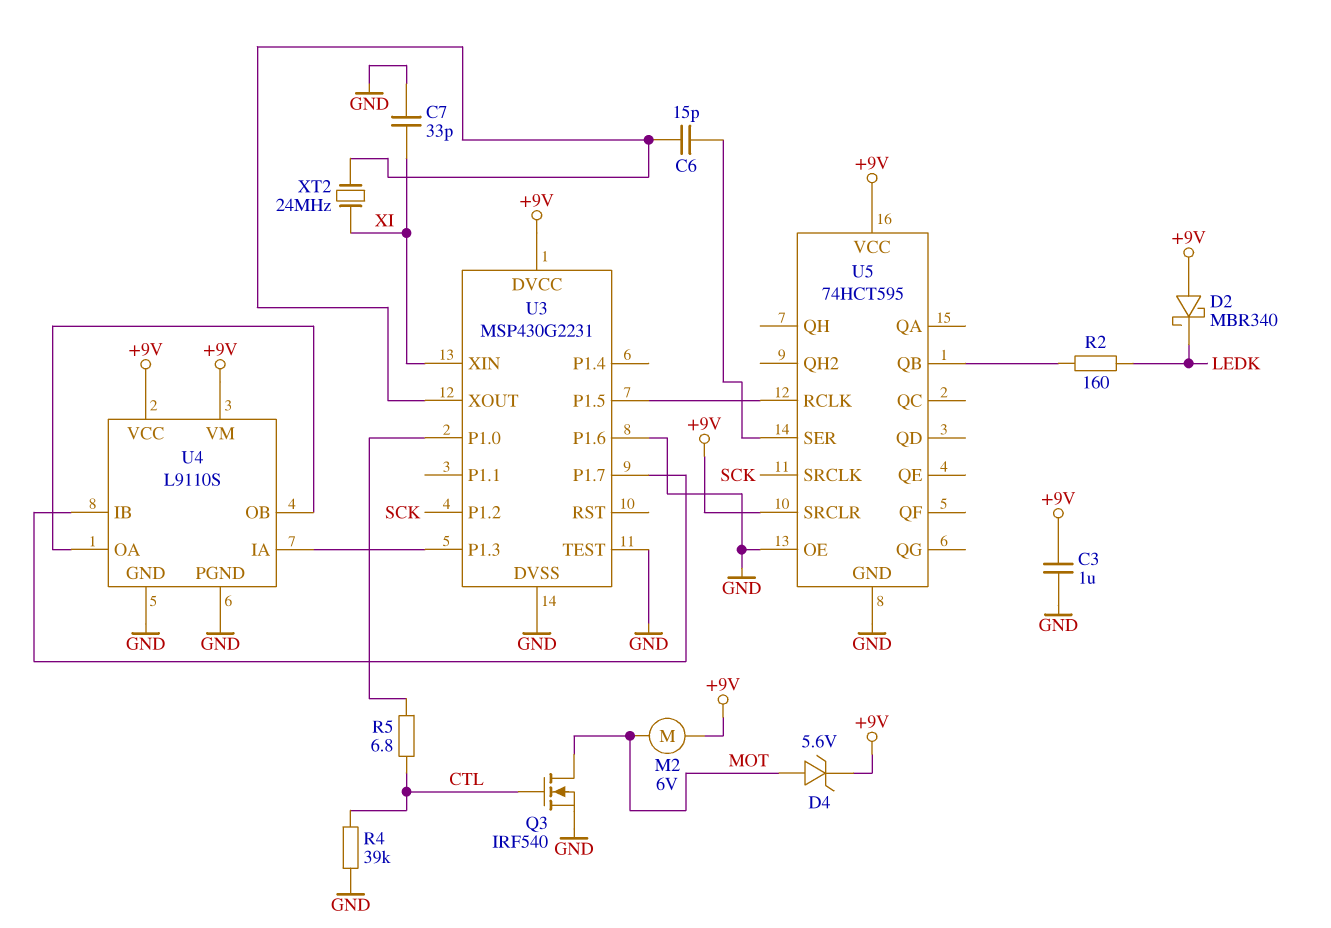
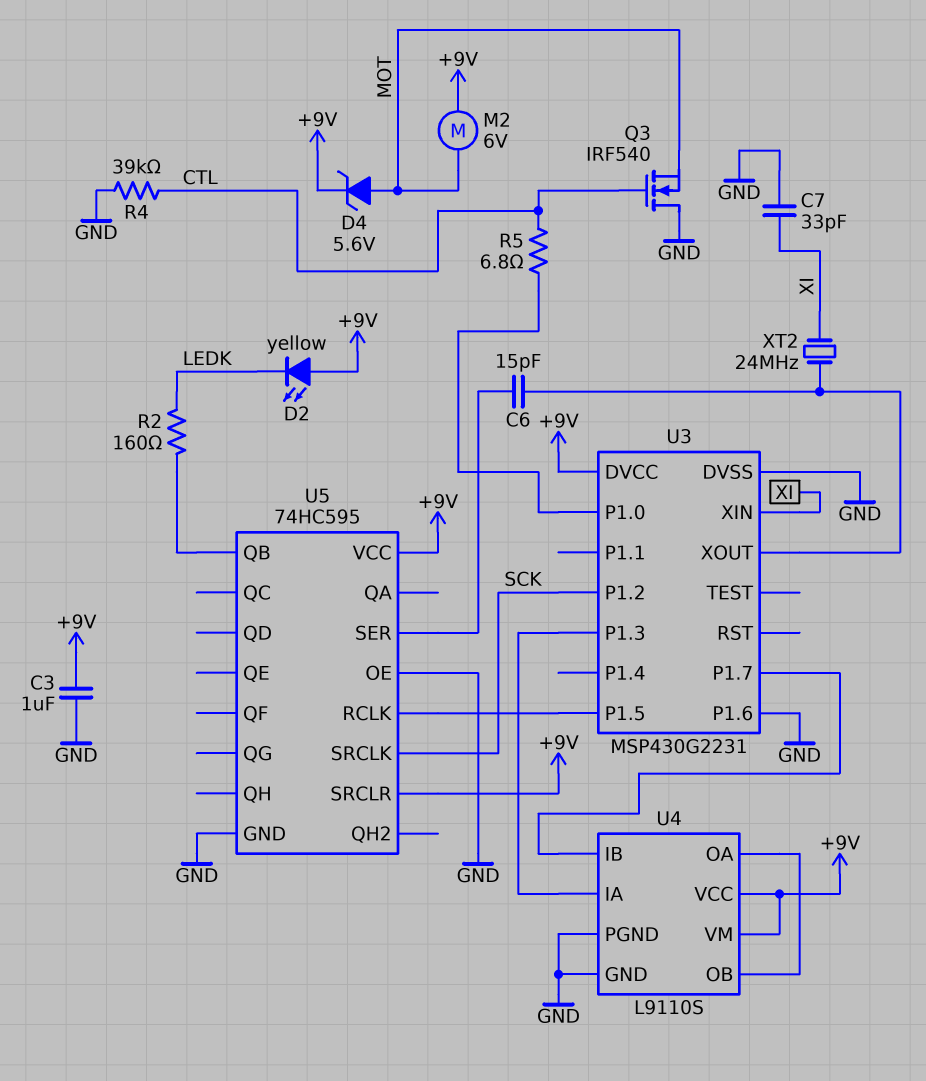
D2: schottky MBR340 (A +9V, K LEDK) -> LED yellow (A +9V, K LEDK)
Q3: NMOS IRF540 (G CTL, D MOT, S GND) -> NMOS IRF540 (G CTL, D GND, S MOT)
U3 pin TEST: GND -> none
U5: 74HCT595 -> 74HC595

